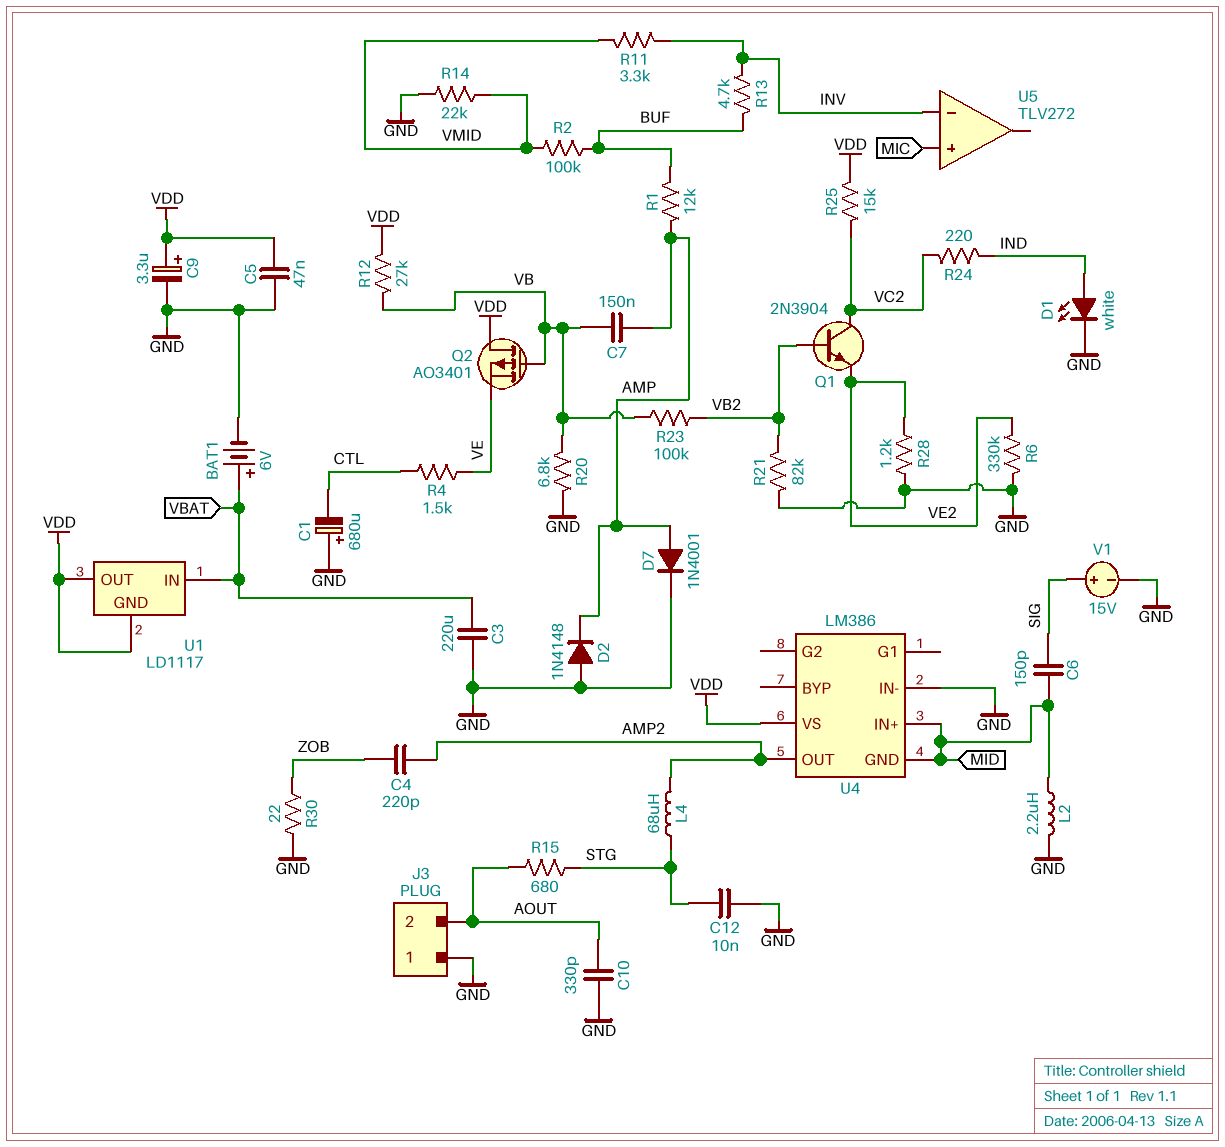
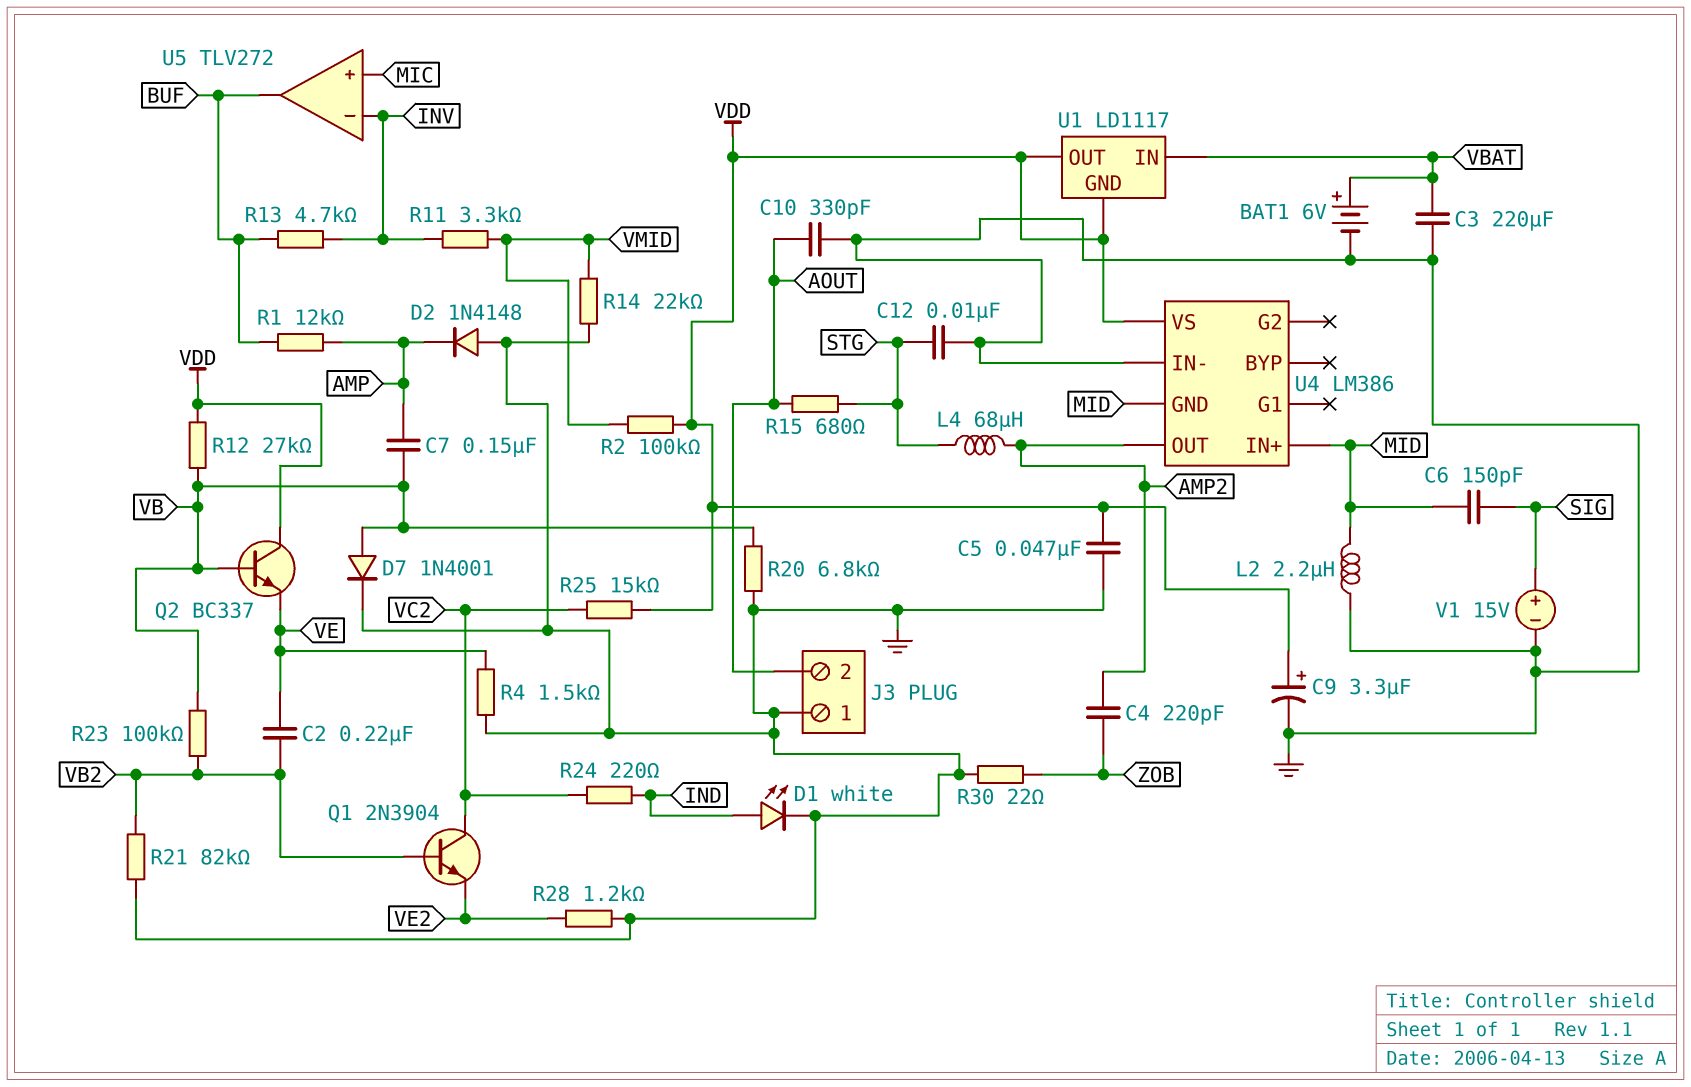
C1: 680uF (plus GND, minus CTL) -> none
C2: none -> 220nF (VB2, VE)
D7: diode 1N4001 (A AMP, K GND) -> diode 1N4001 (A VB, K GND)
Q2: PMOS AO3401 (G VB, D VDD, S VE) -> NPN BC337 (B VB, C VDD, E VE)
R2: 100k (BUF, VMID) -> 100k (VDD, VMID)
R4: 1.5k (CTL, VE) -> 1.5k (GND, VE)
R6: 330k (GND, VE2) -> none
U5 pin out: none -> BUF

